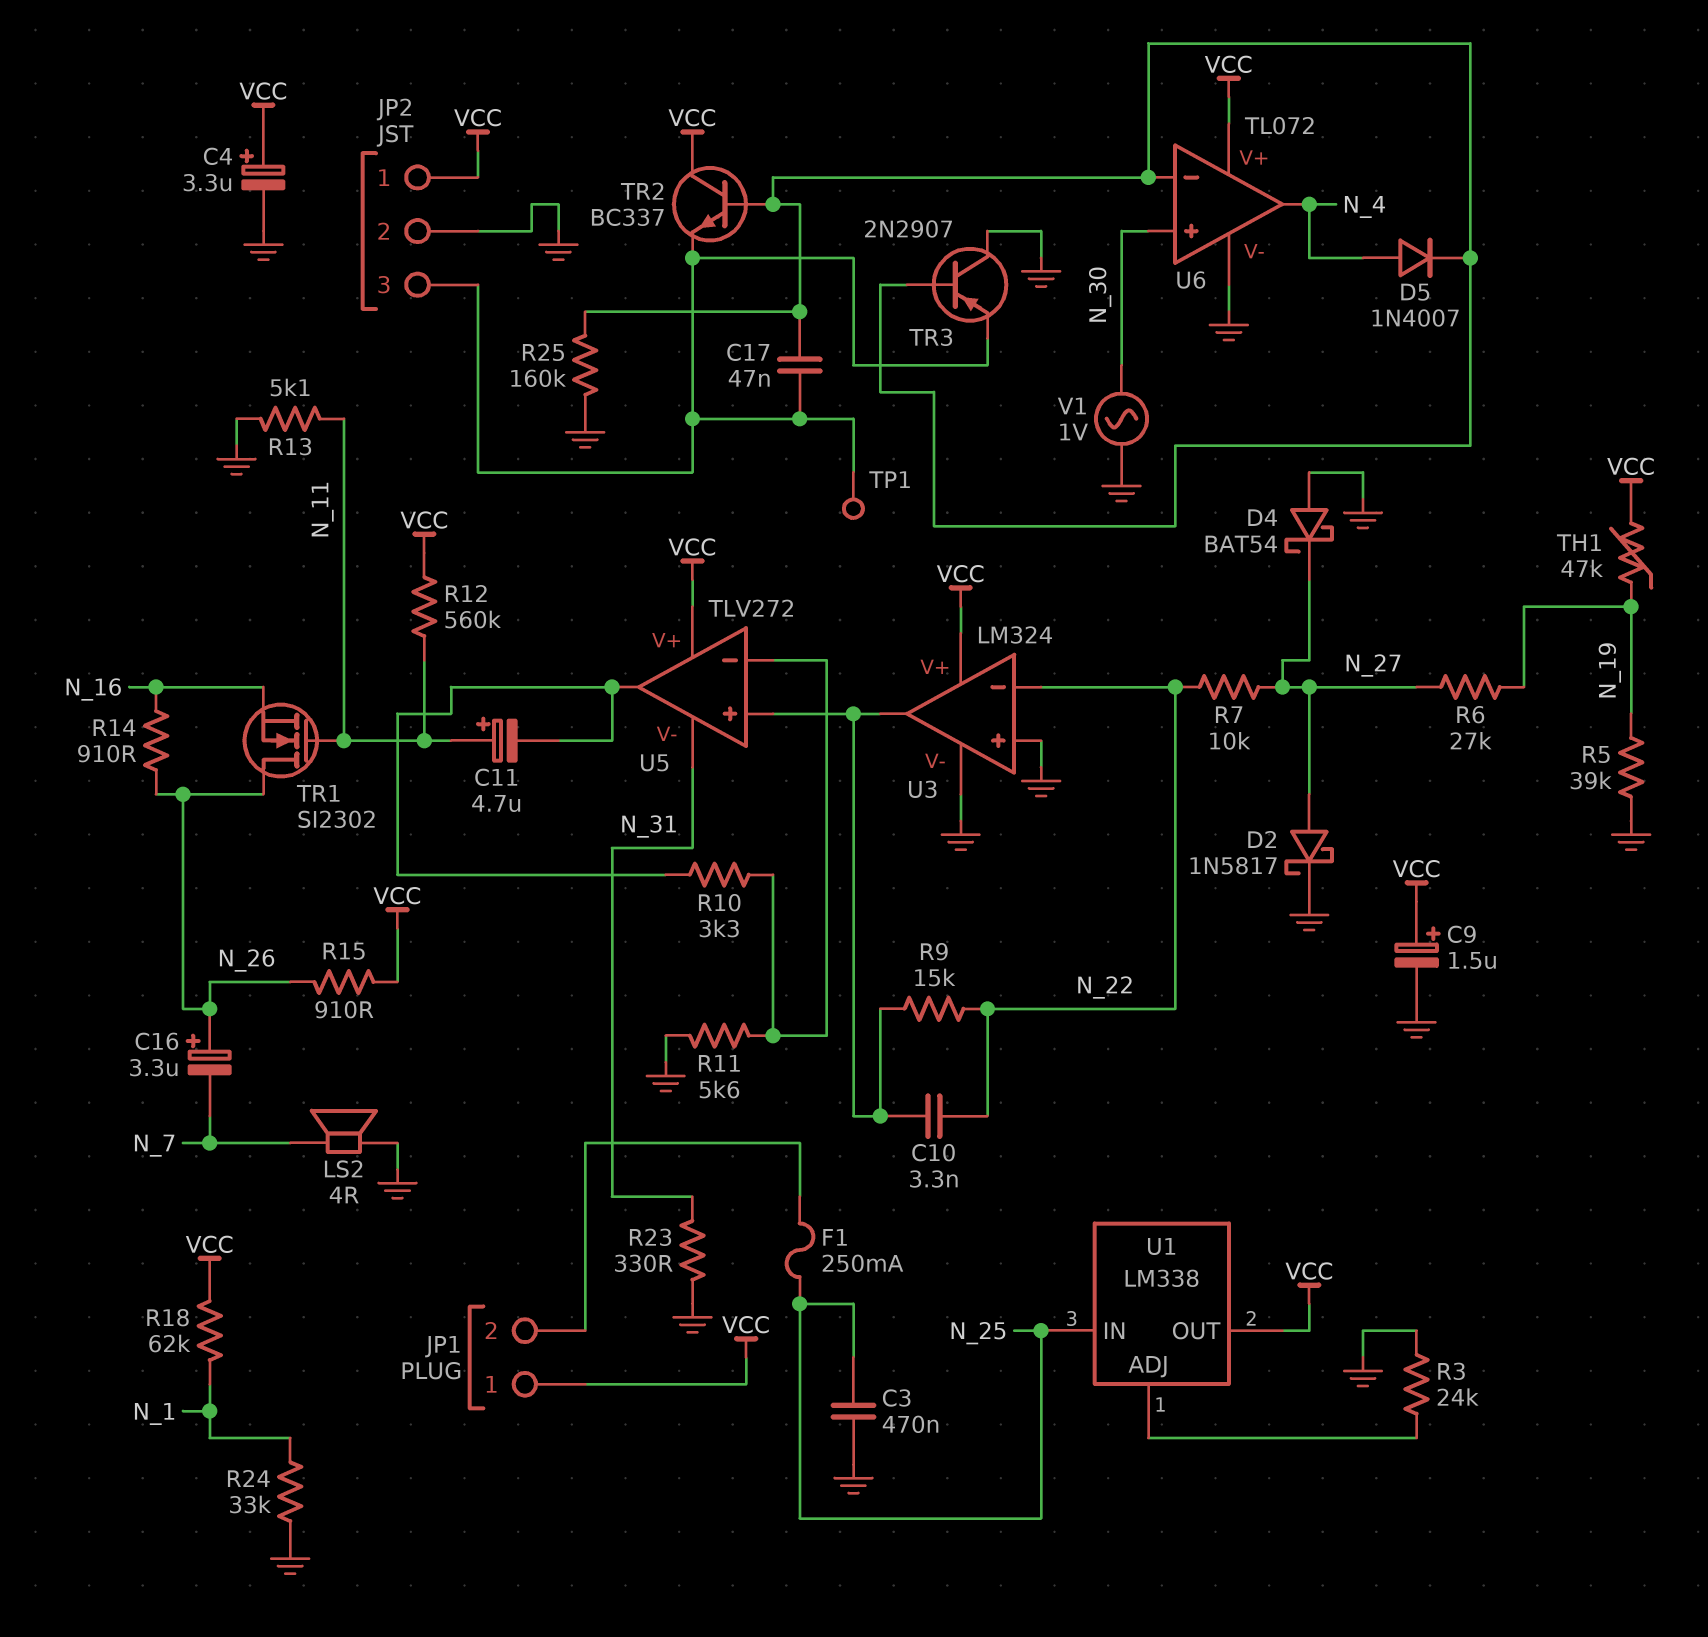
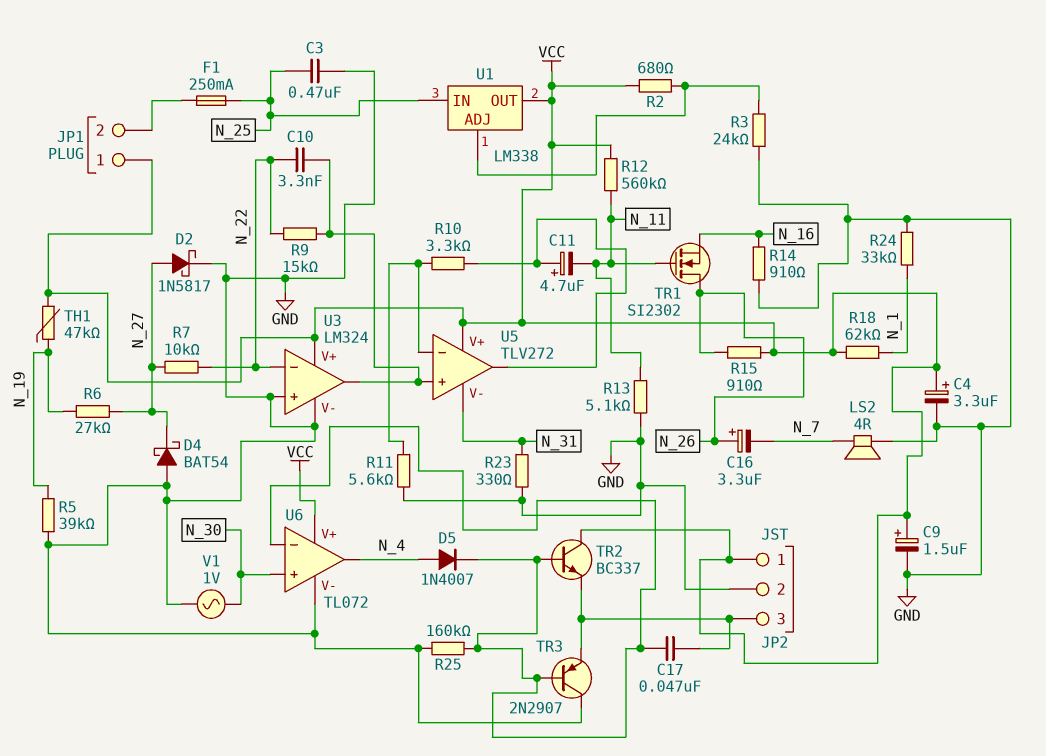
C11: 4.7uF (plus N_11, minus U5/out) -> 4.7uF (plus U5/out, minus N_11)
R2: none -> 680 (U1/ADJ, VCC)
R14: 910 (N_16, N_26) -> 910 (GND, N_16)
TP1: test point (JP2/3) -> none

